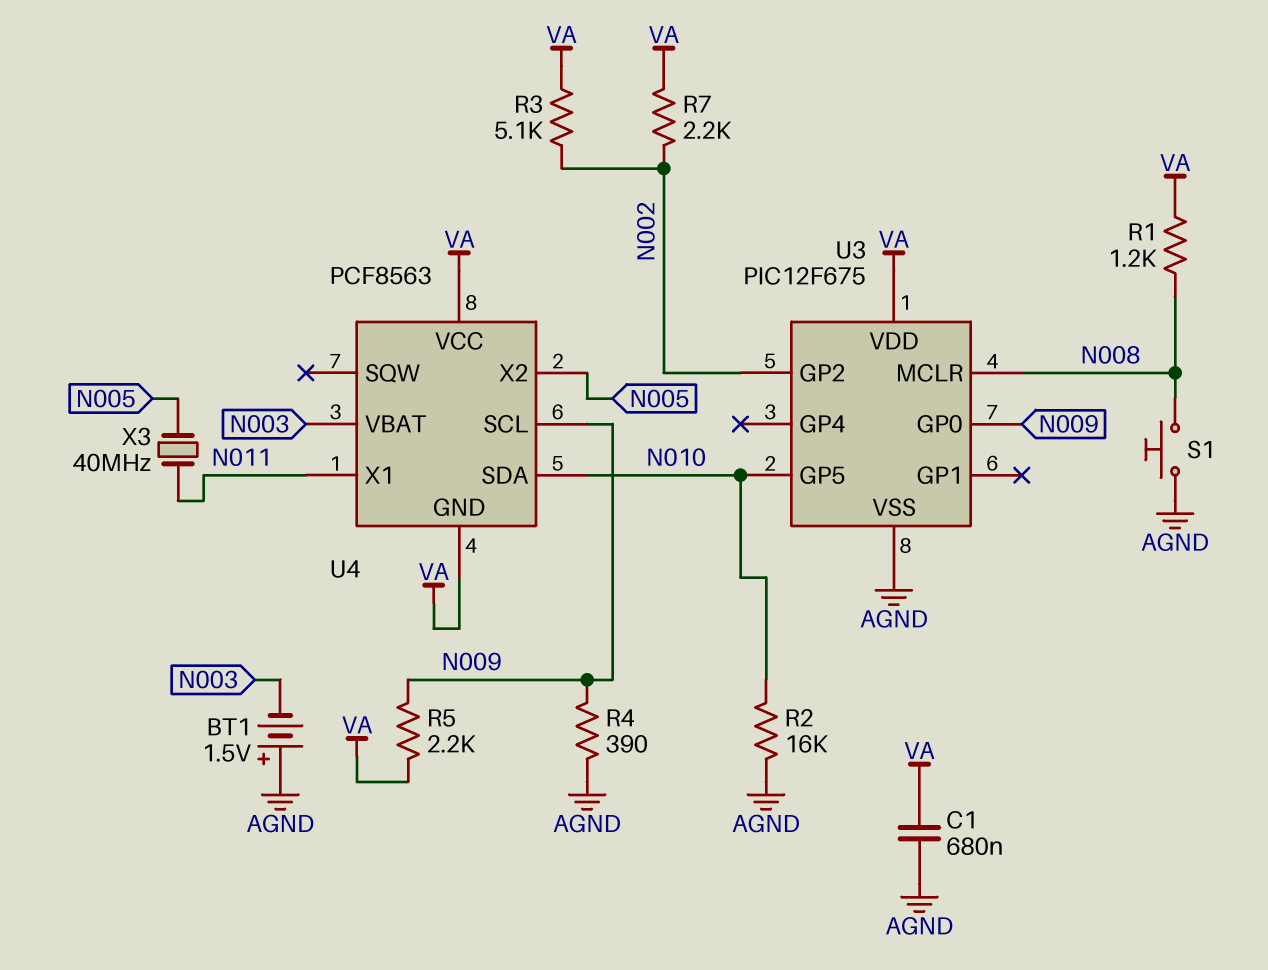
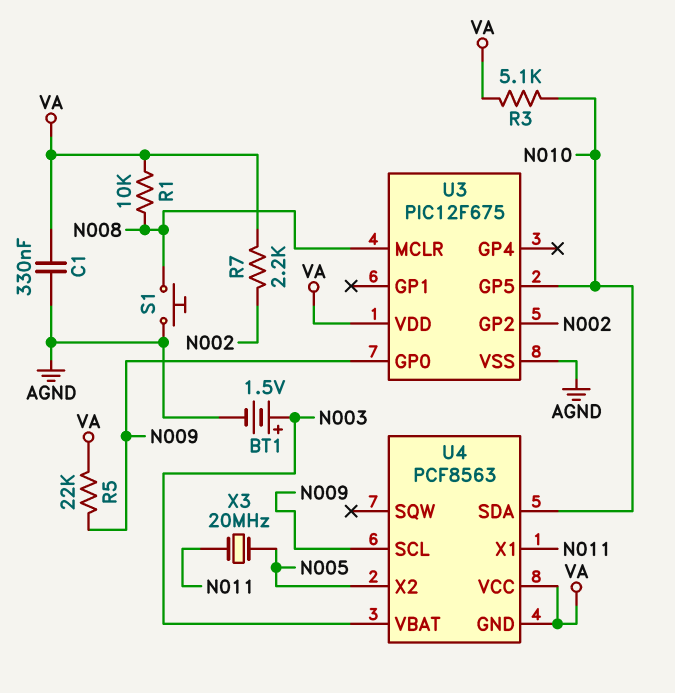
BT1: 1.5V (plus AGND, minus N003) -> 1.5V (plus N003, minus AGND)
C1: 680nF (AGND, VA) -> 330nF (AGND, VA)
R1: 1.2k (N008, VA) -> 10k (N008, VA)
R2: 16k (AGND, N010) -> none
R3: 5.1k (N002, VA) -> 5.1k (N010, VA)
R4: 390 (AGND, N009) -> none
R5: 2.2k (N009, VA) -> 22k (N009, VA)
X3: 40MHz (N005, N011) -> 20MHz (N005, N011)

